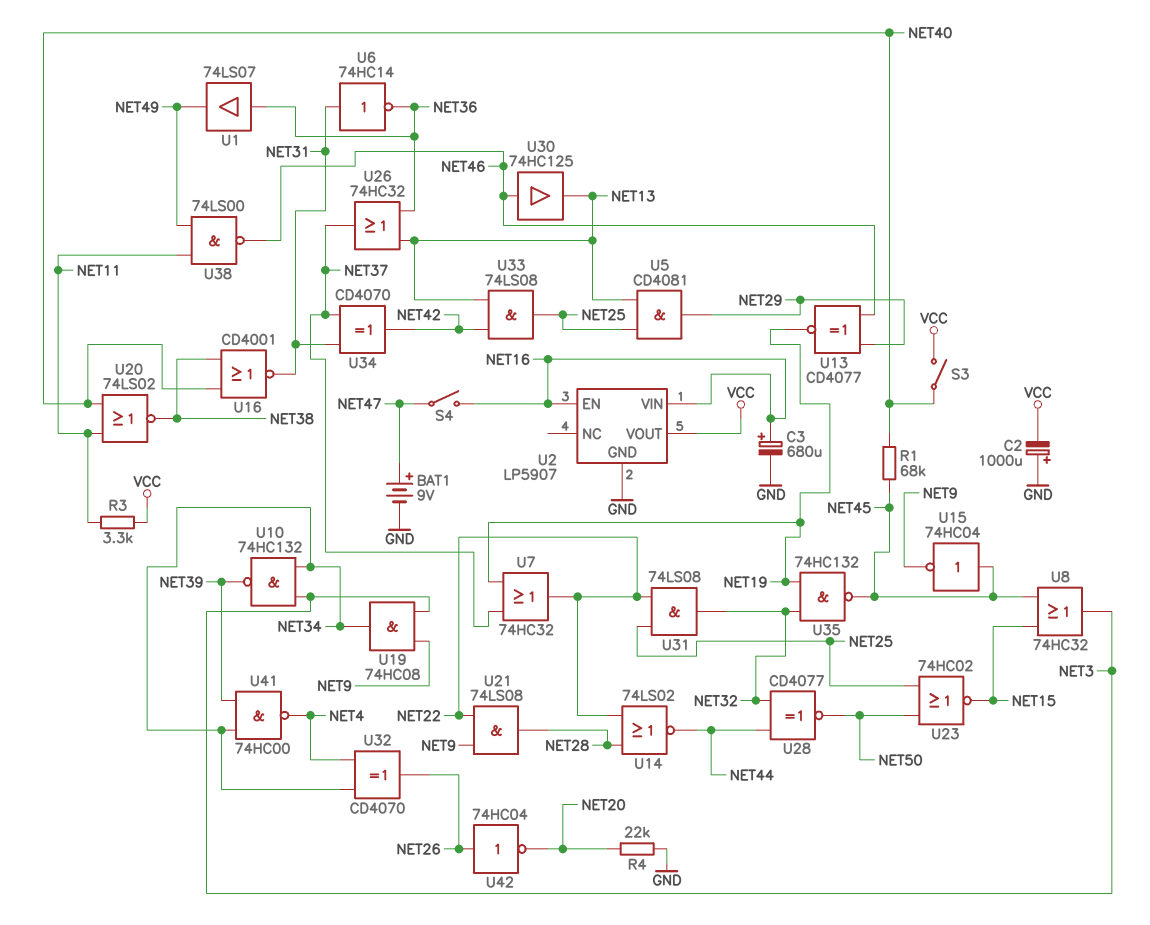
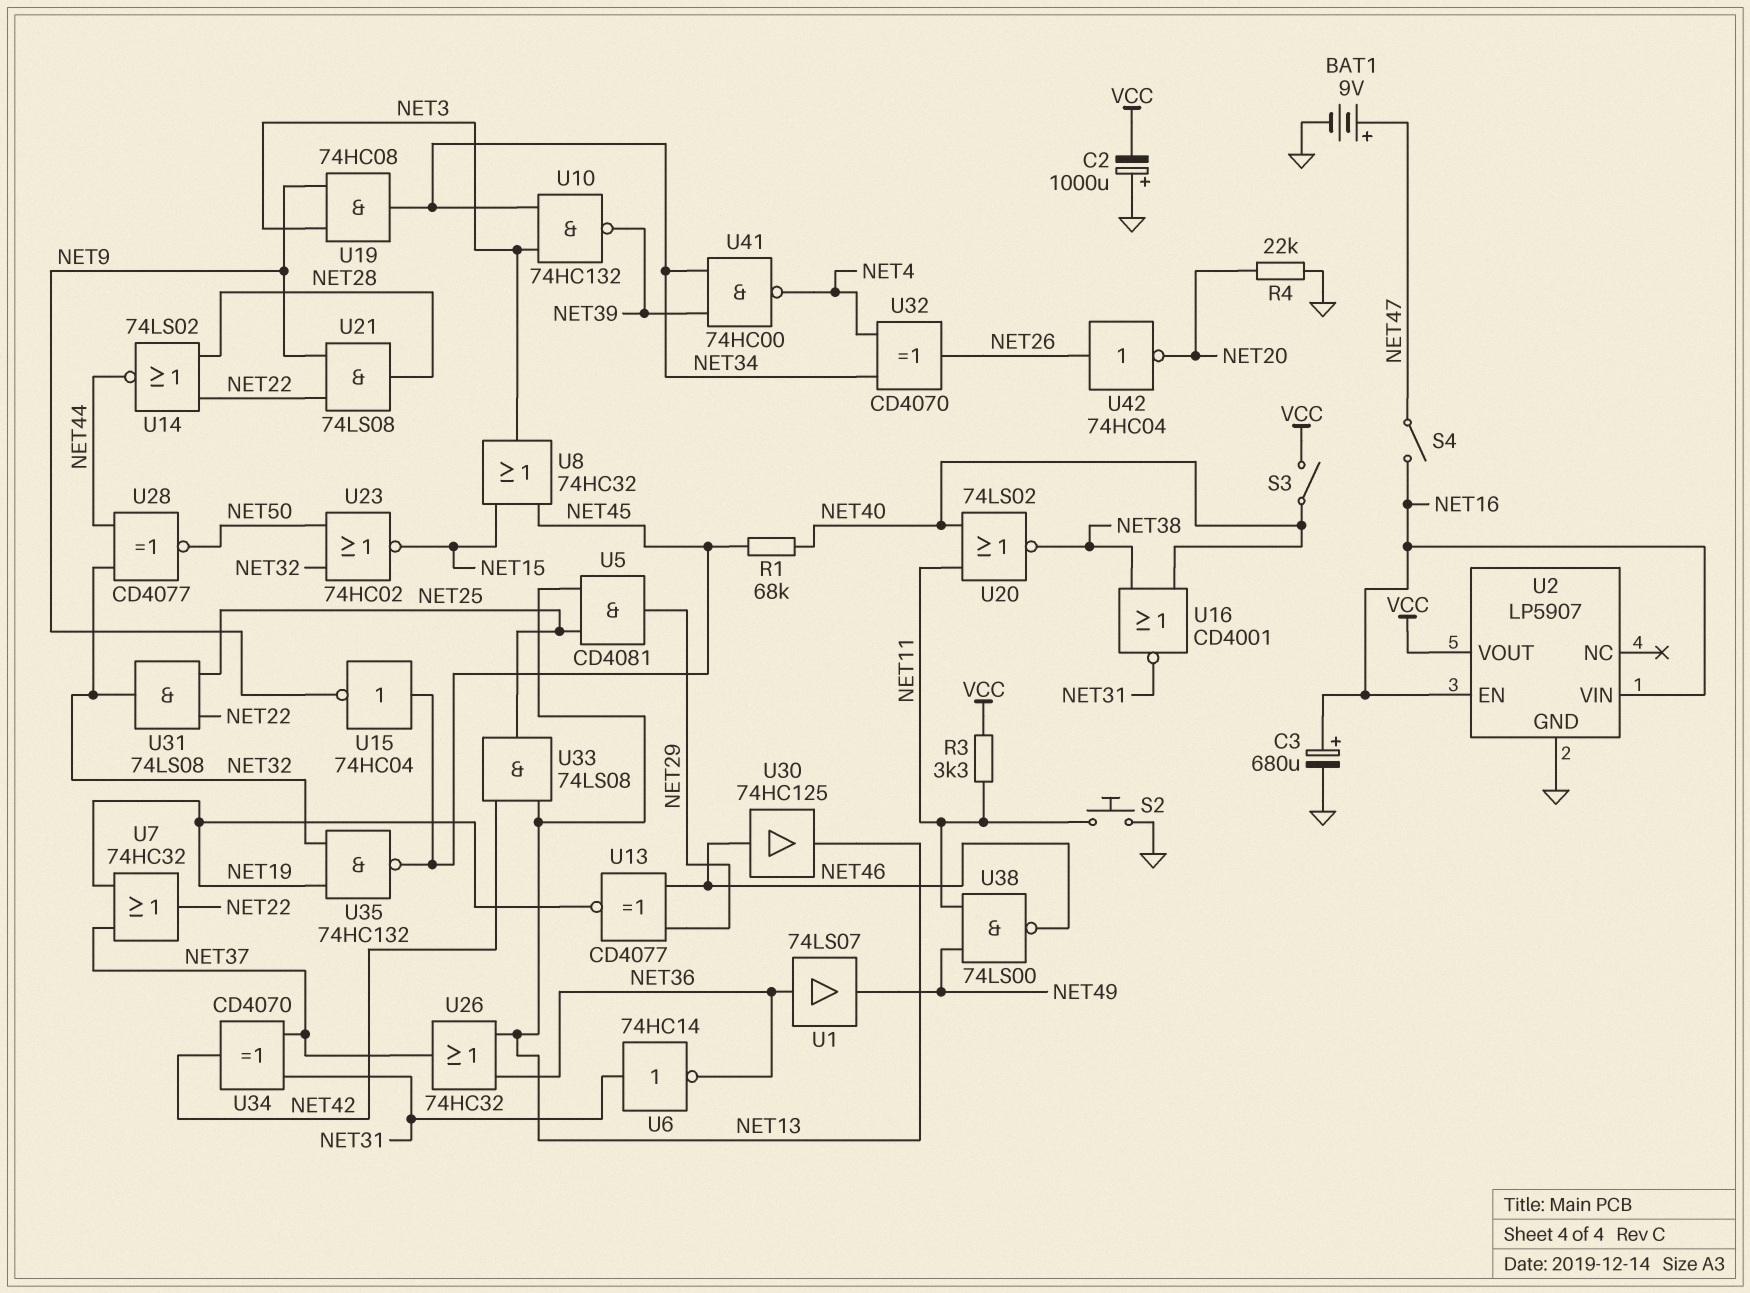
S2: none -> button (GND, NET11)
U23: NOR 74HC02 (in NET25, in NET50, out NET15) -> NOR 74HC02 (in NET32, in NET50, out NET15)

